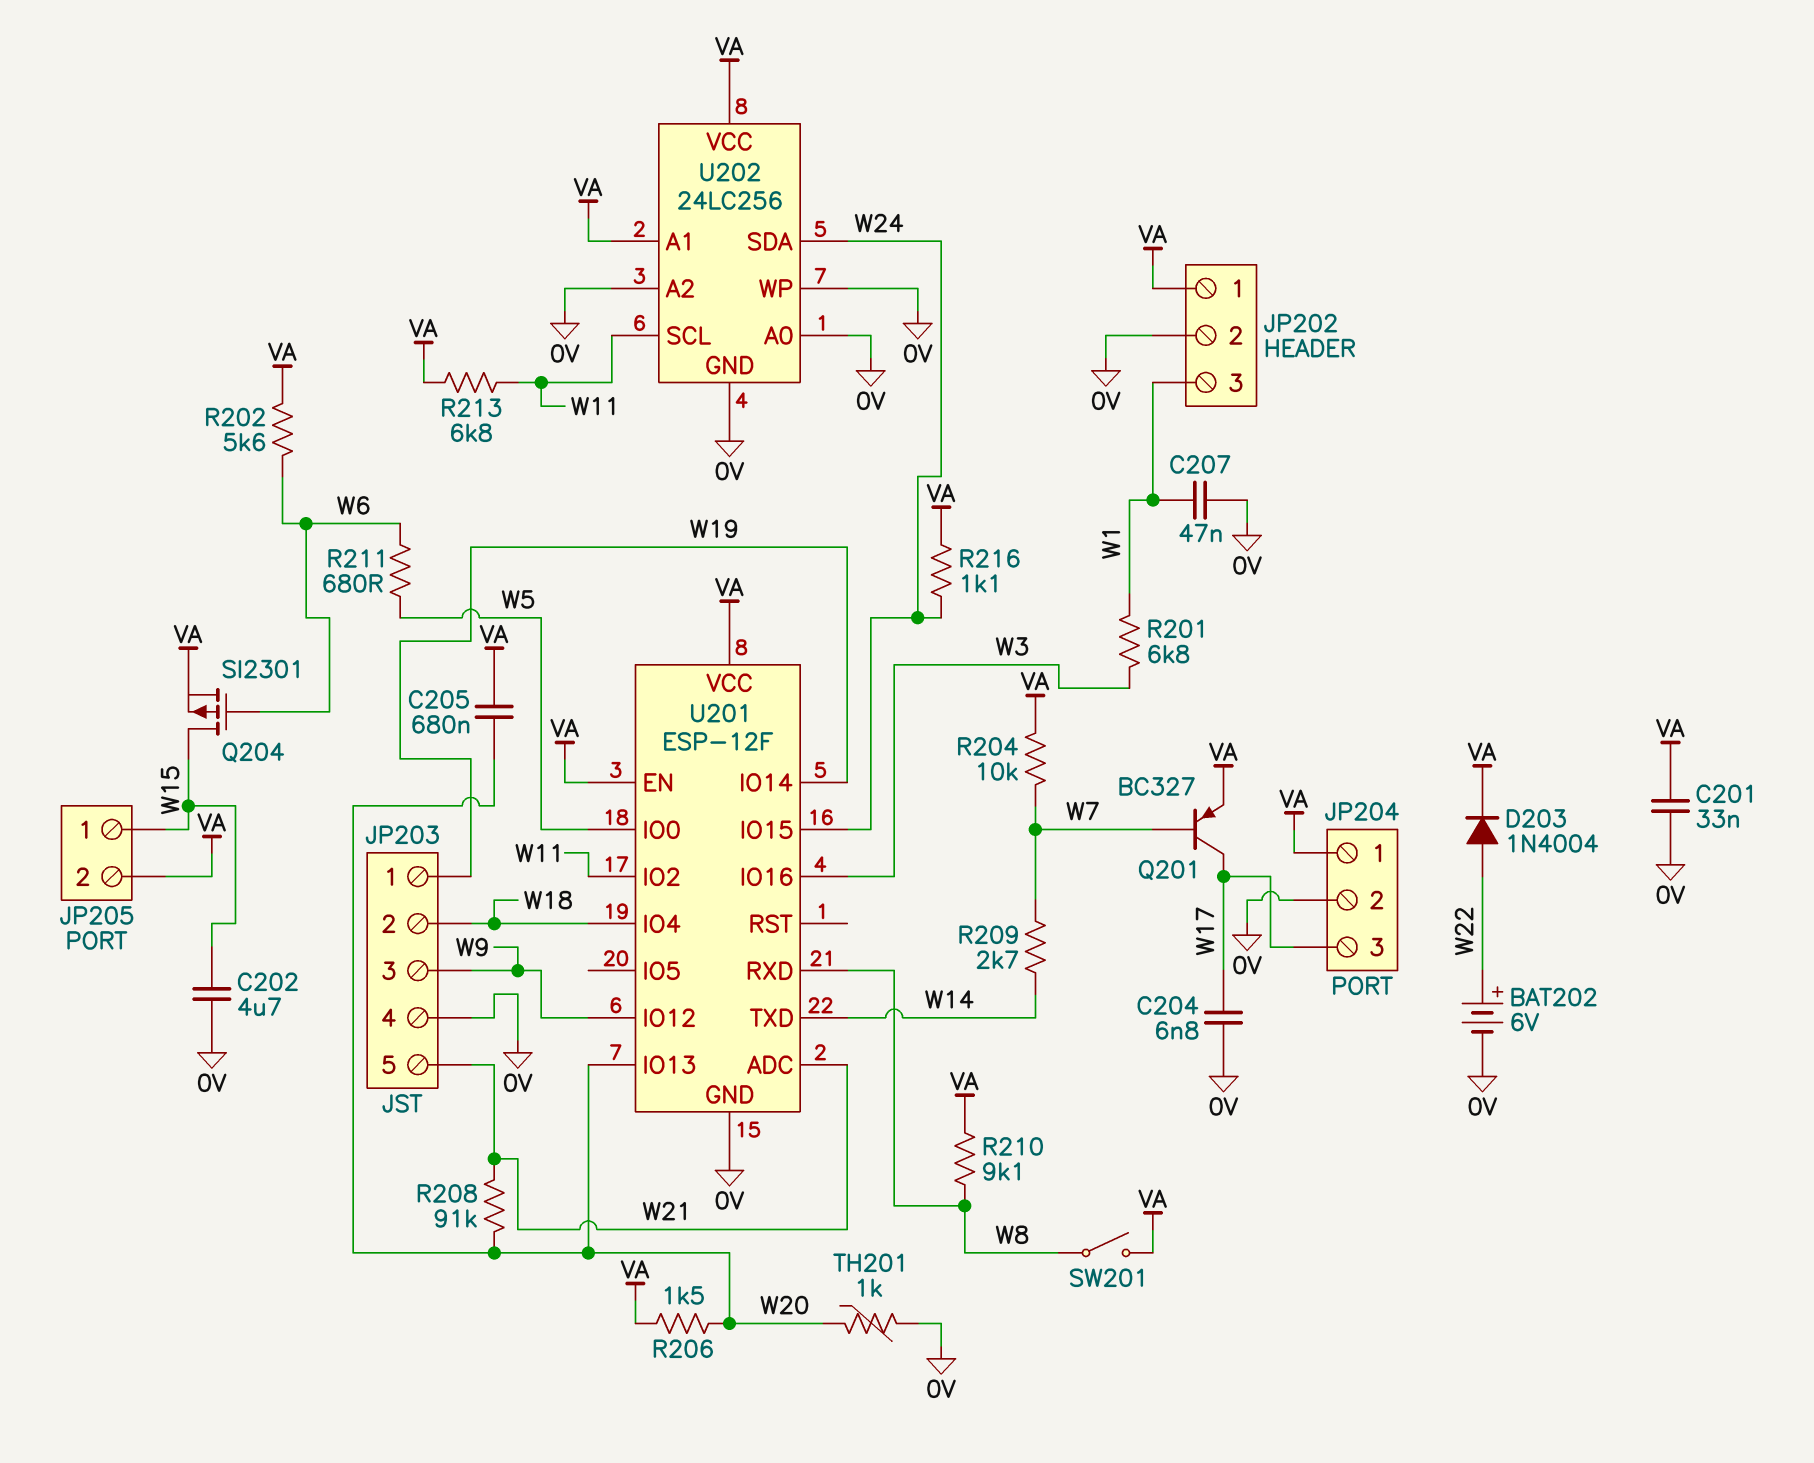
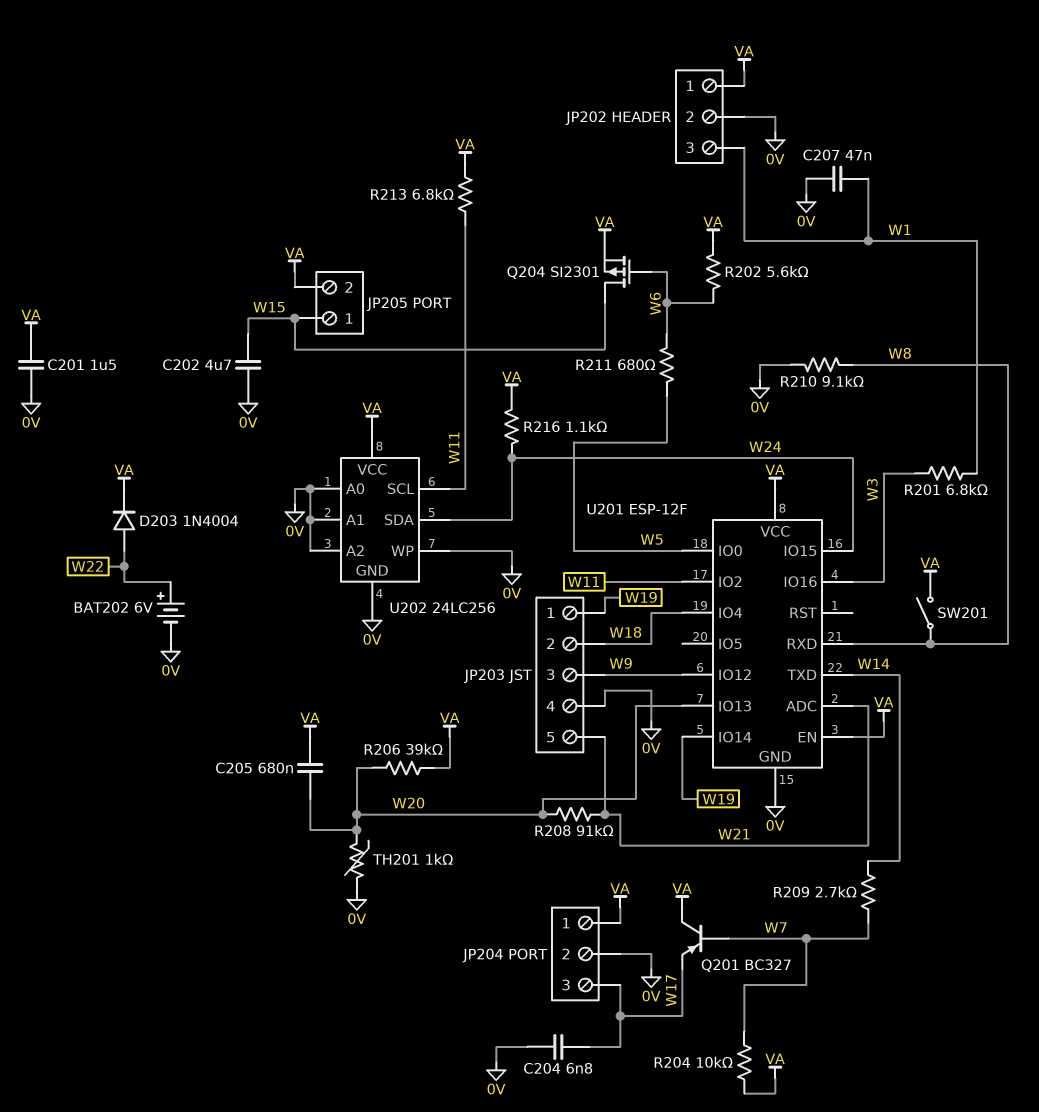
C201: 33nF (0V, VA) -> 1.5uF (0V, VA)
Q201: PNP BC327 (B W7, C W17, E VA) -> PNP BC327 (B W7, C VA, E W17)
R206: 1.5k (VA, W20) -> 39k (VA, W20)
R210: 9.1k (VA, W8) -> 9.1k (0V, W8)
U202 pin A1: VA -> 0V

